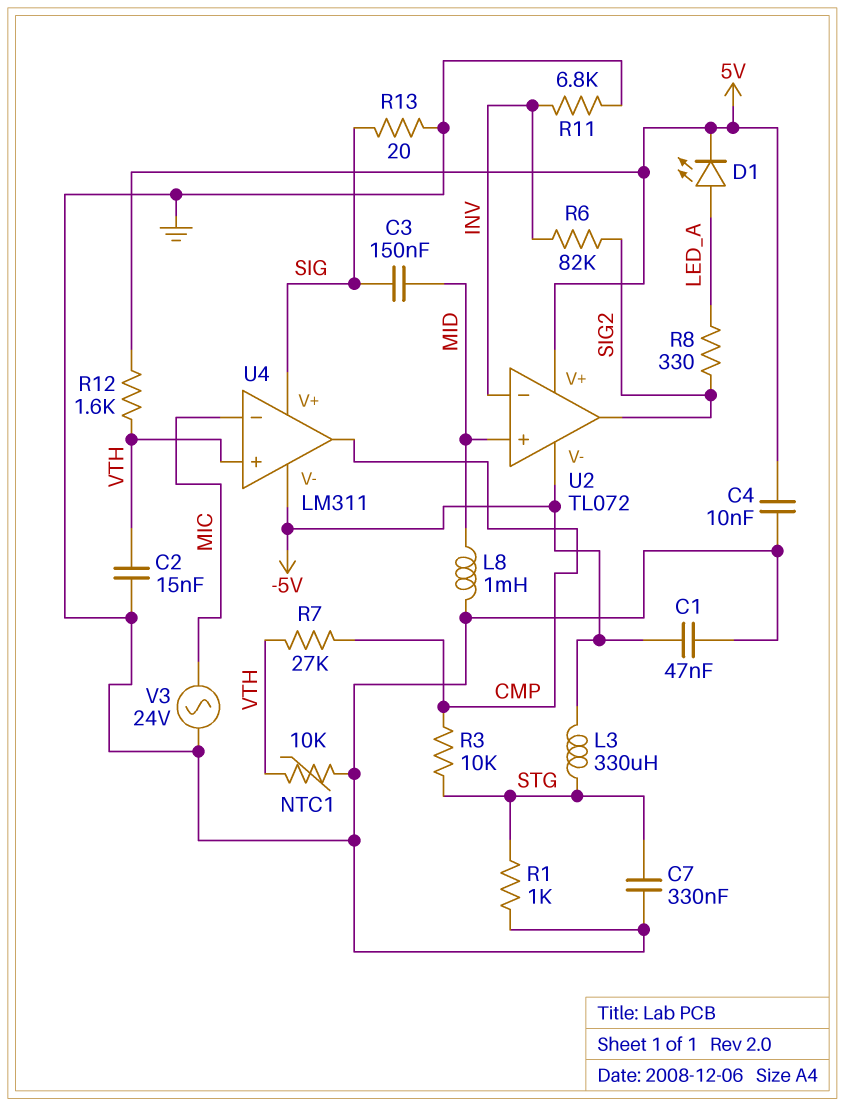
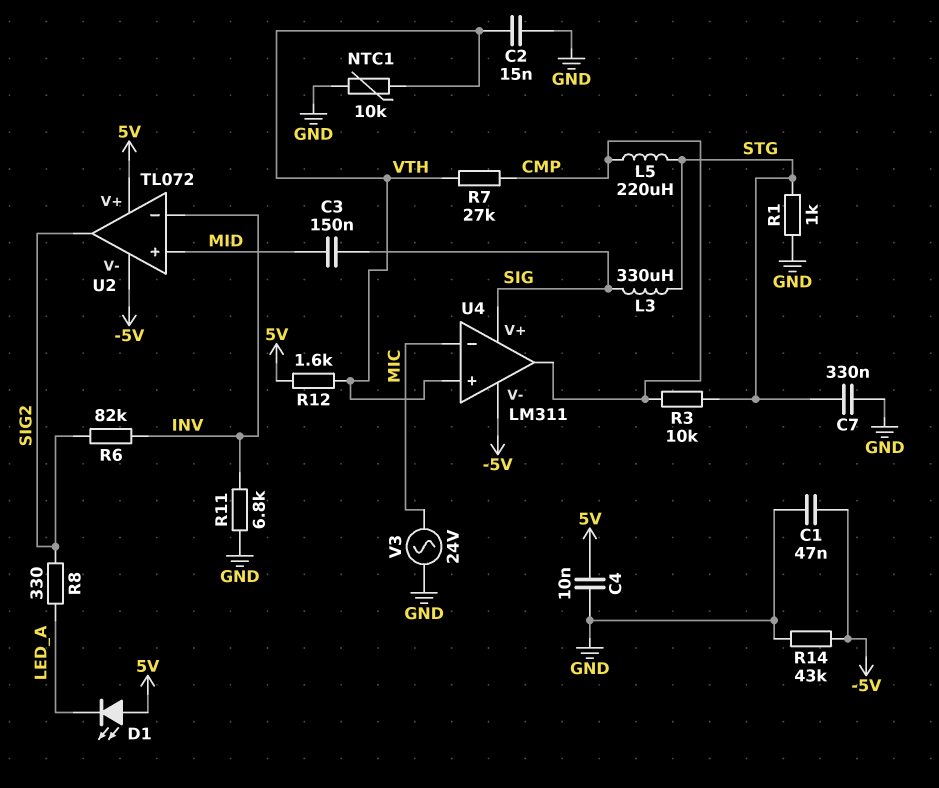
D1: LED (A LED_A, K 5V) -> LED (A 5V, K LED_A)
L3: 330uH (-5V, STG) -> 330uH (SIG, STG)
L5: none -> 220uH (CMP, STG)
L8: 1mH (GND, MID) -> none
R13: 20 (GND, SIG) -> none
R14: none -> 43k (-5V, GND)

